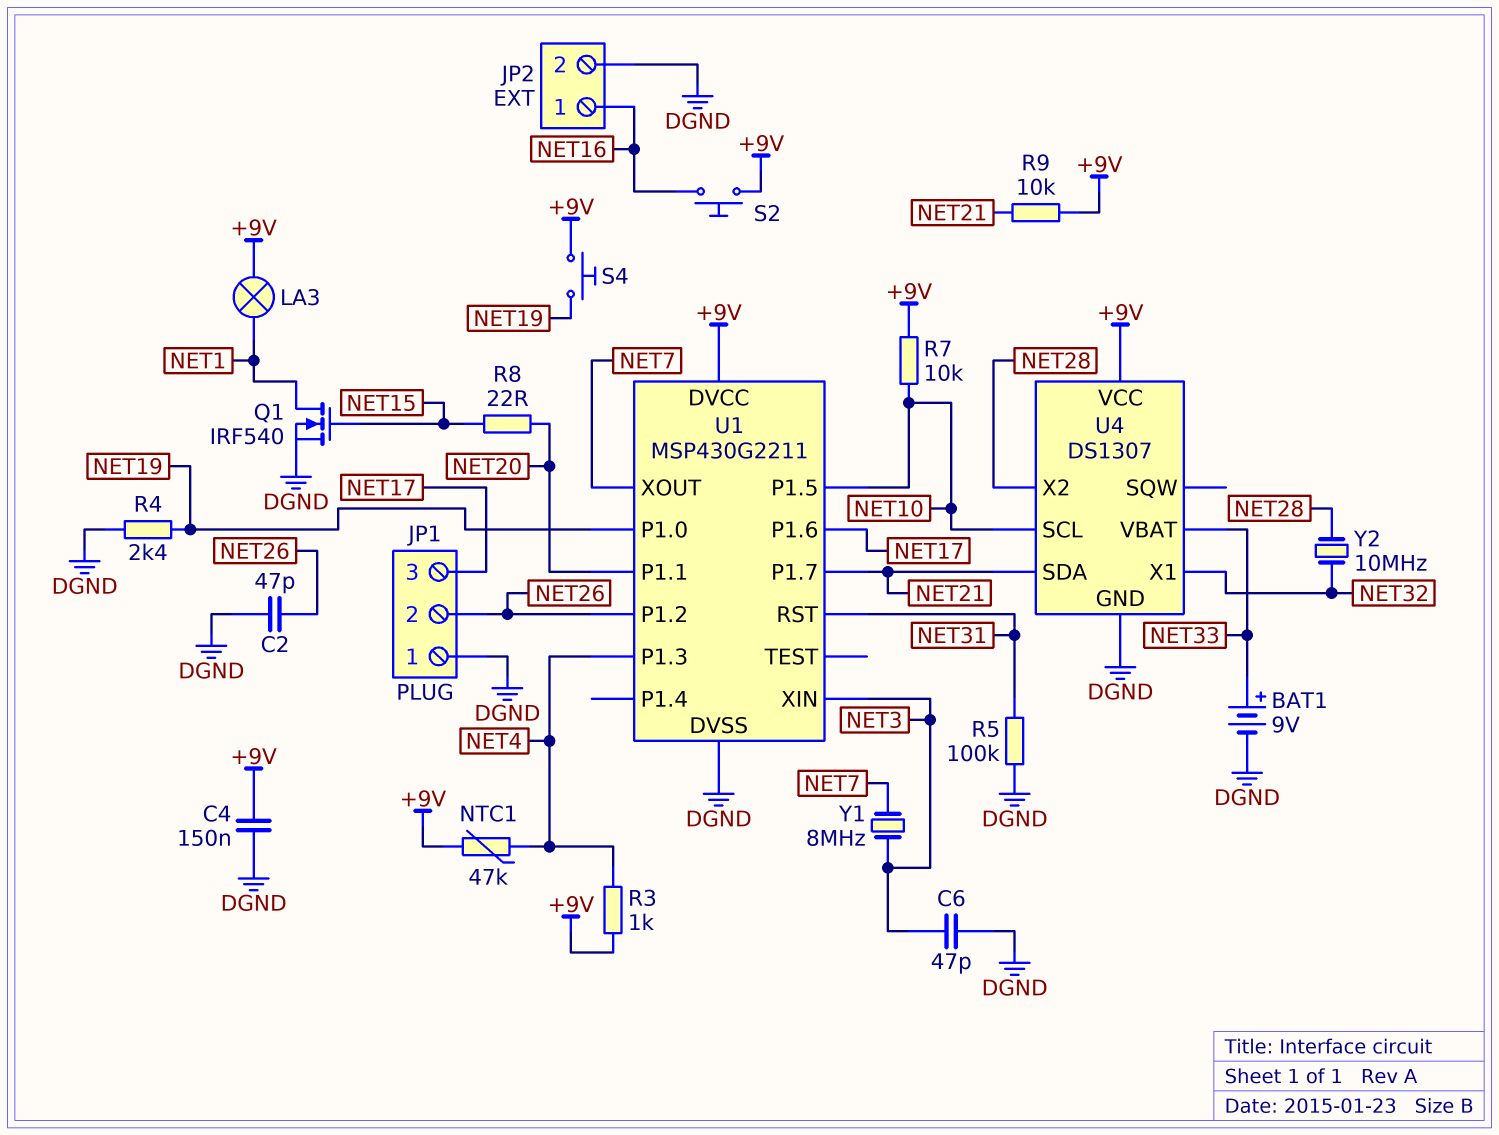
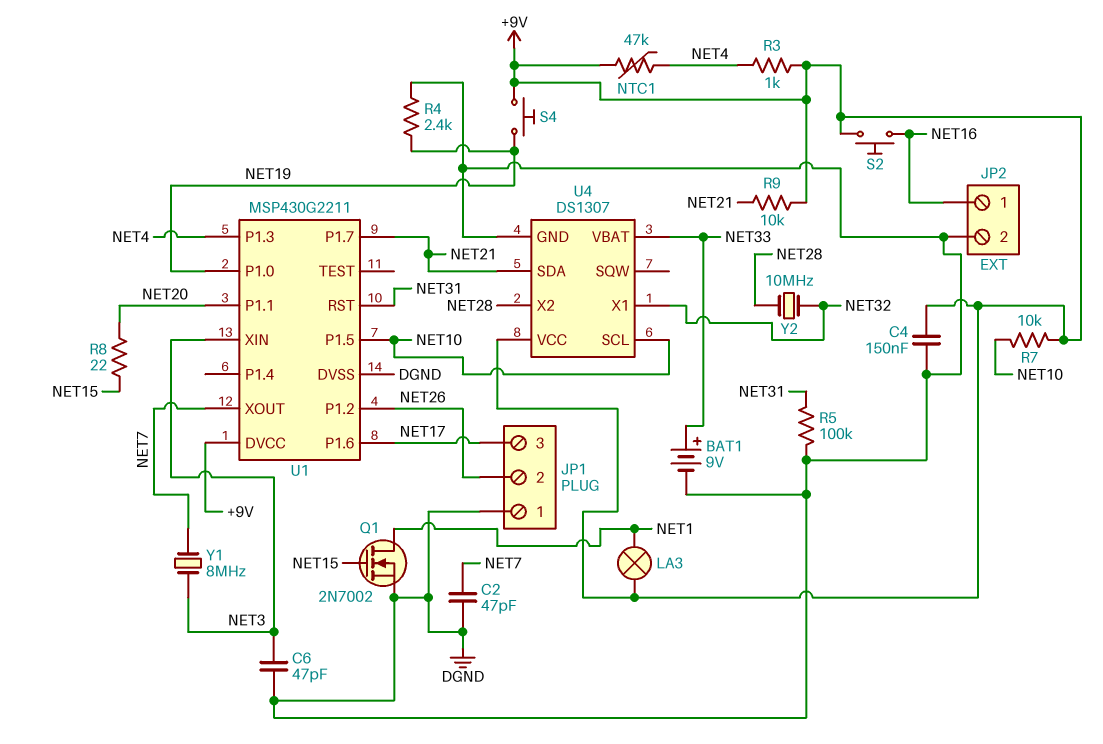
C2: 47pF (DGND, NET26) -> 47pF (DGND, NET7)
Q1: NMOS IRF540 (G NET15, D NET1, S DGND) -> NMOS 2N7002 (G NET15, D NET1, S DGND)

